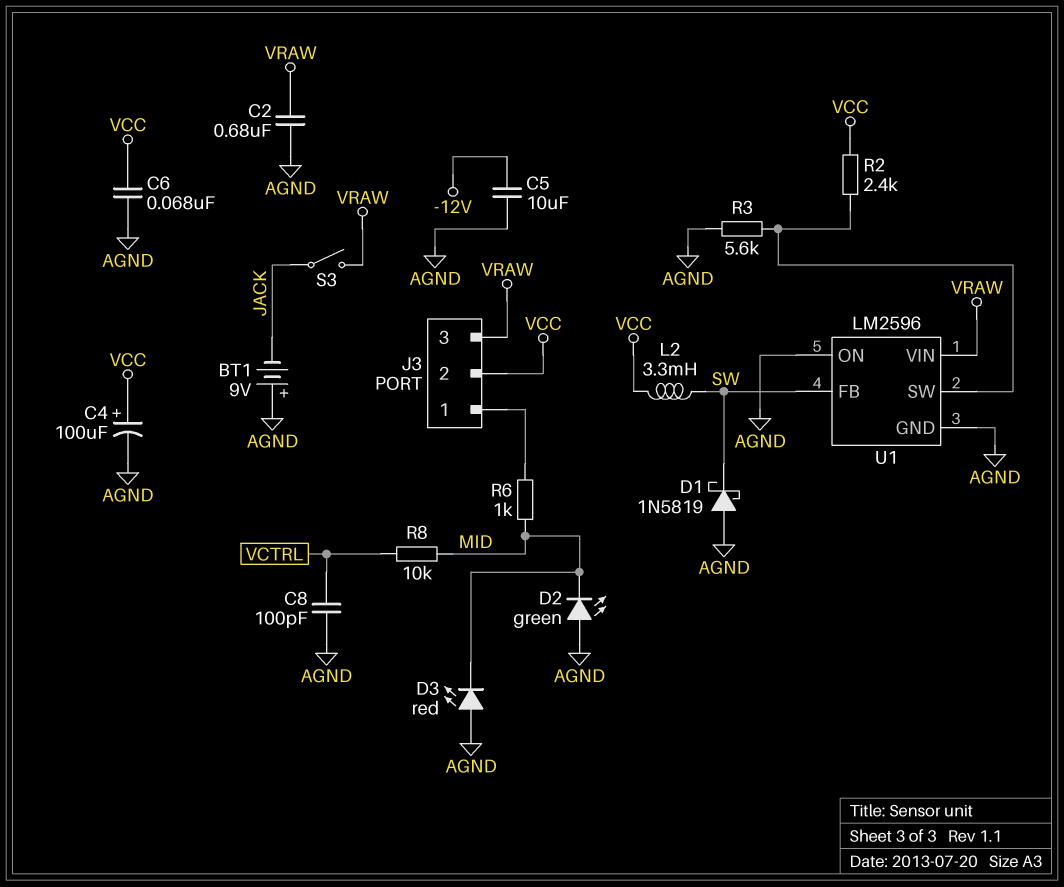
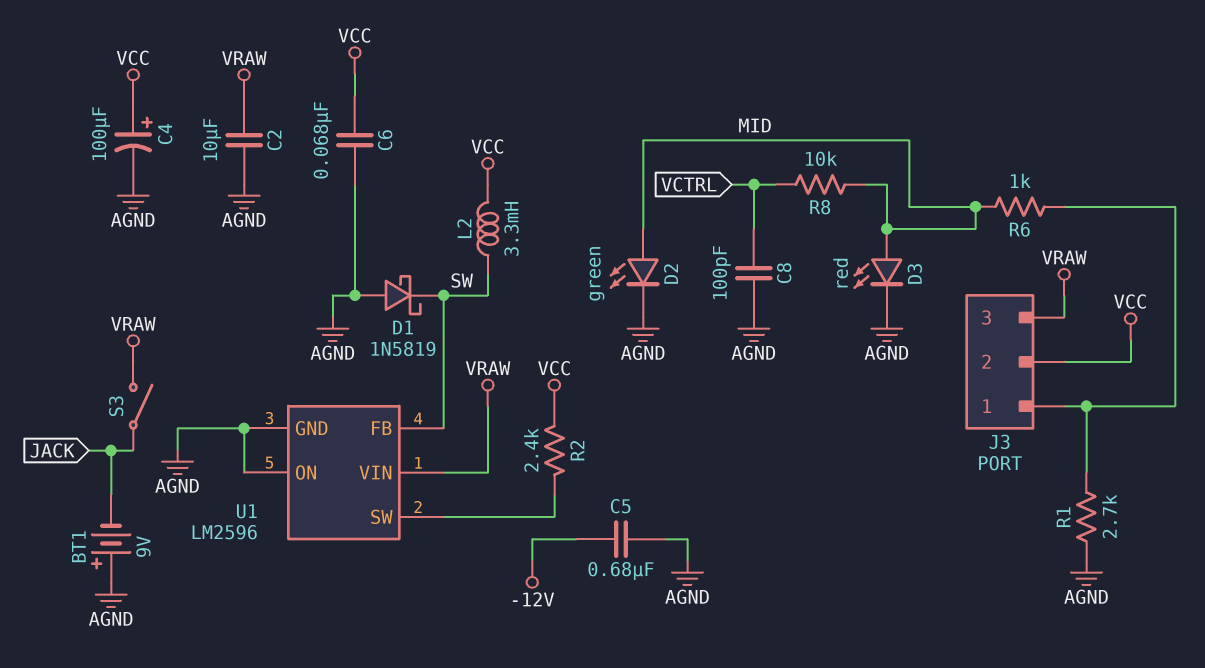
C2: 680nF (AGND, VRAW) -> 10uF (AGND, VRAW)
C5: 10uF (-12V, AGND) -> 680nF (-12V, AGND)
D2: LED green (A AGND, K MID) -> LED green (A MID, K AGND)
D3: LED red (A AGND, K MID) -> LED red (A MID, K AGND)
R1: none -> 2.7k (AGND, J3/1)
R3: 5.6k (AGND, U1/SW) -> none

